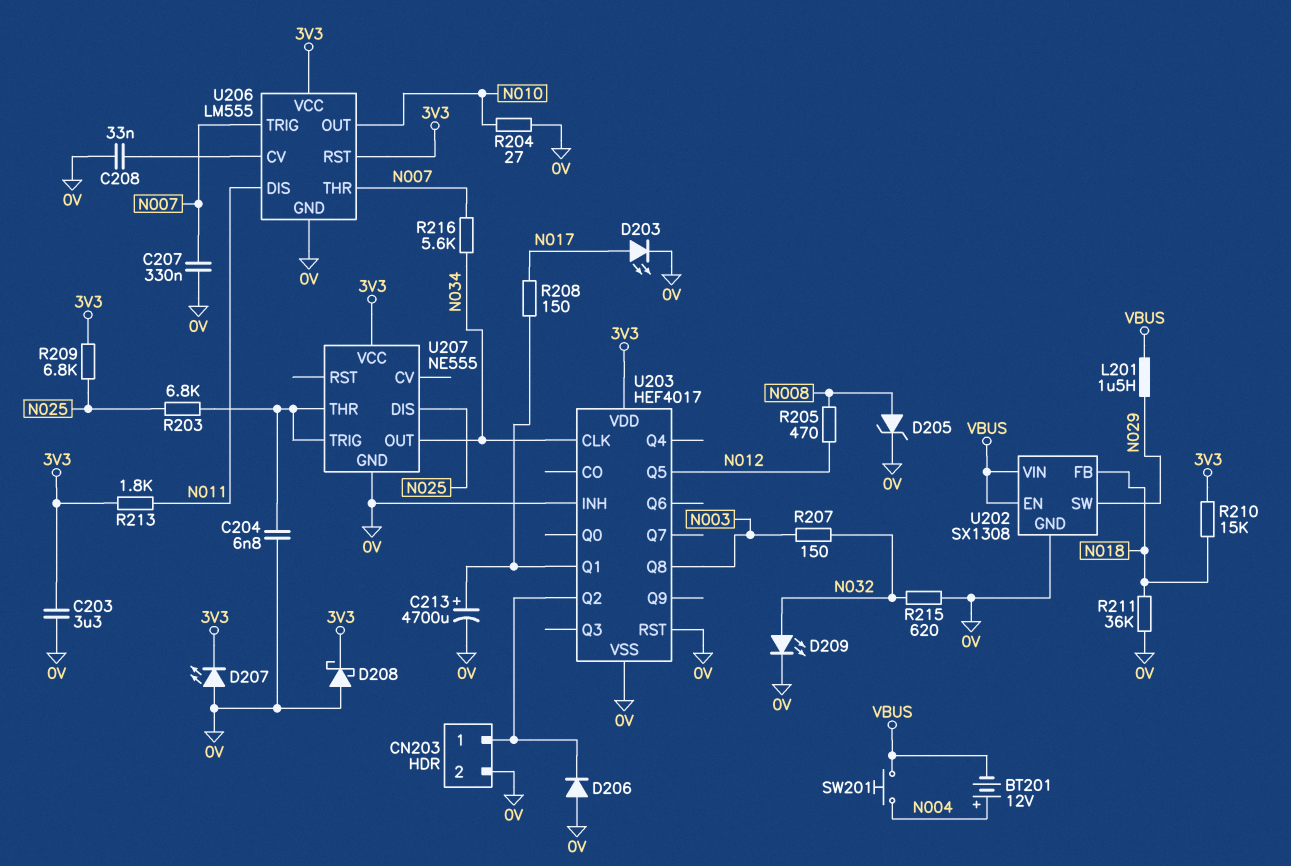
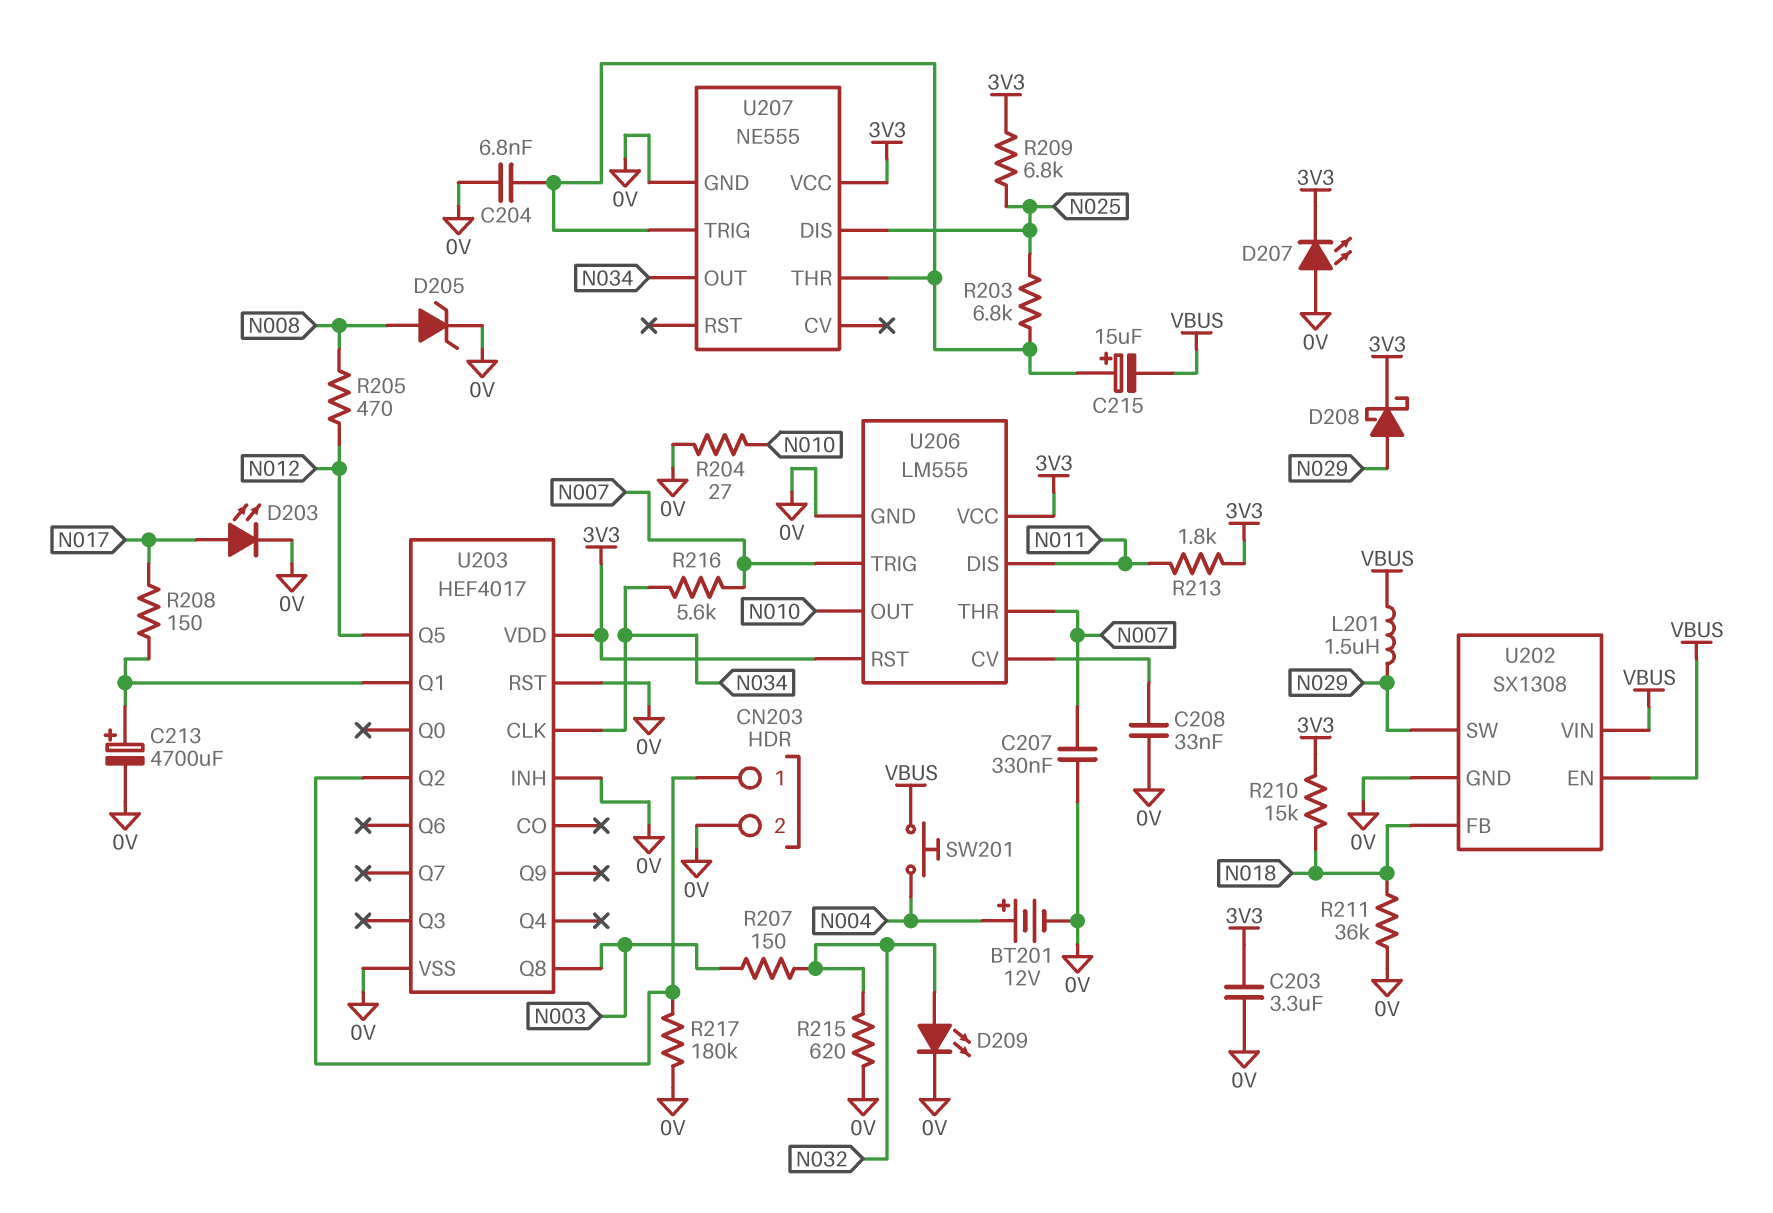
BT201: 12V (plus N004, minus VBUS) -> 12V (plus N004, minus 0V)
C215: none -> 15uF (plus U207/THR, minus VBUS)
D206: diode (A 0V, K CN203/1) -> none
D208: schottky (A 0V, K 3V3) -> schottky (A N029, K 3V3)
R217: none -> 180k (0V, CN203/1)

